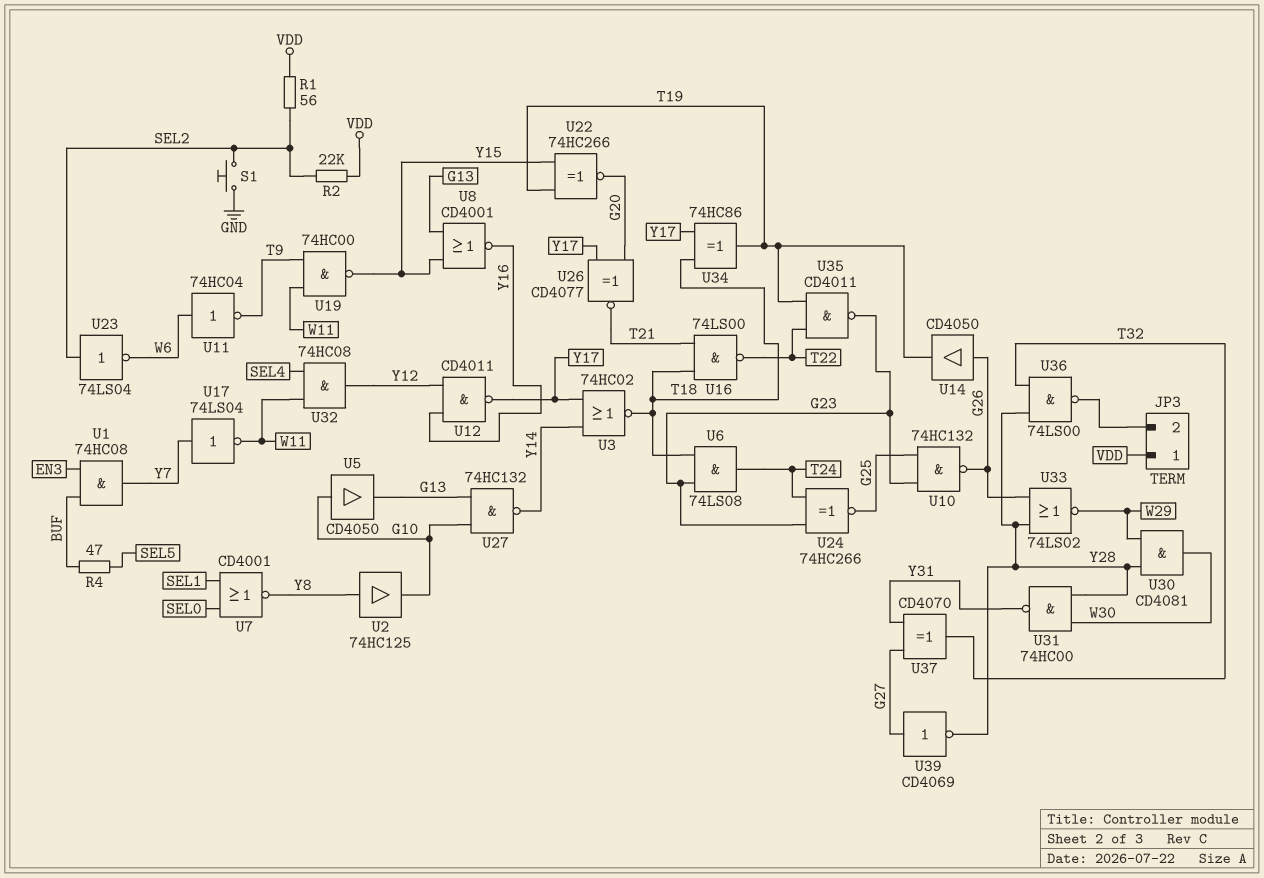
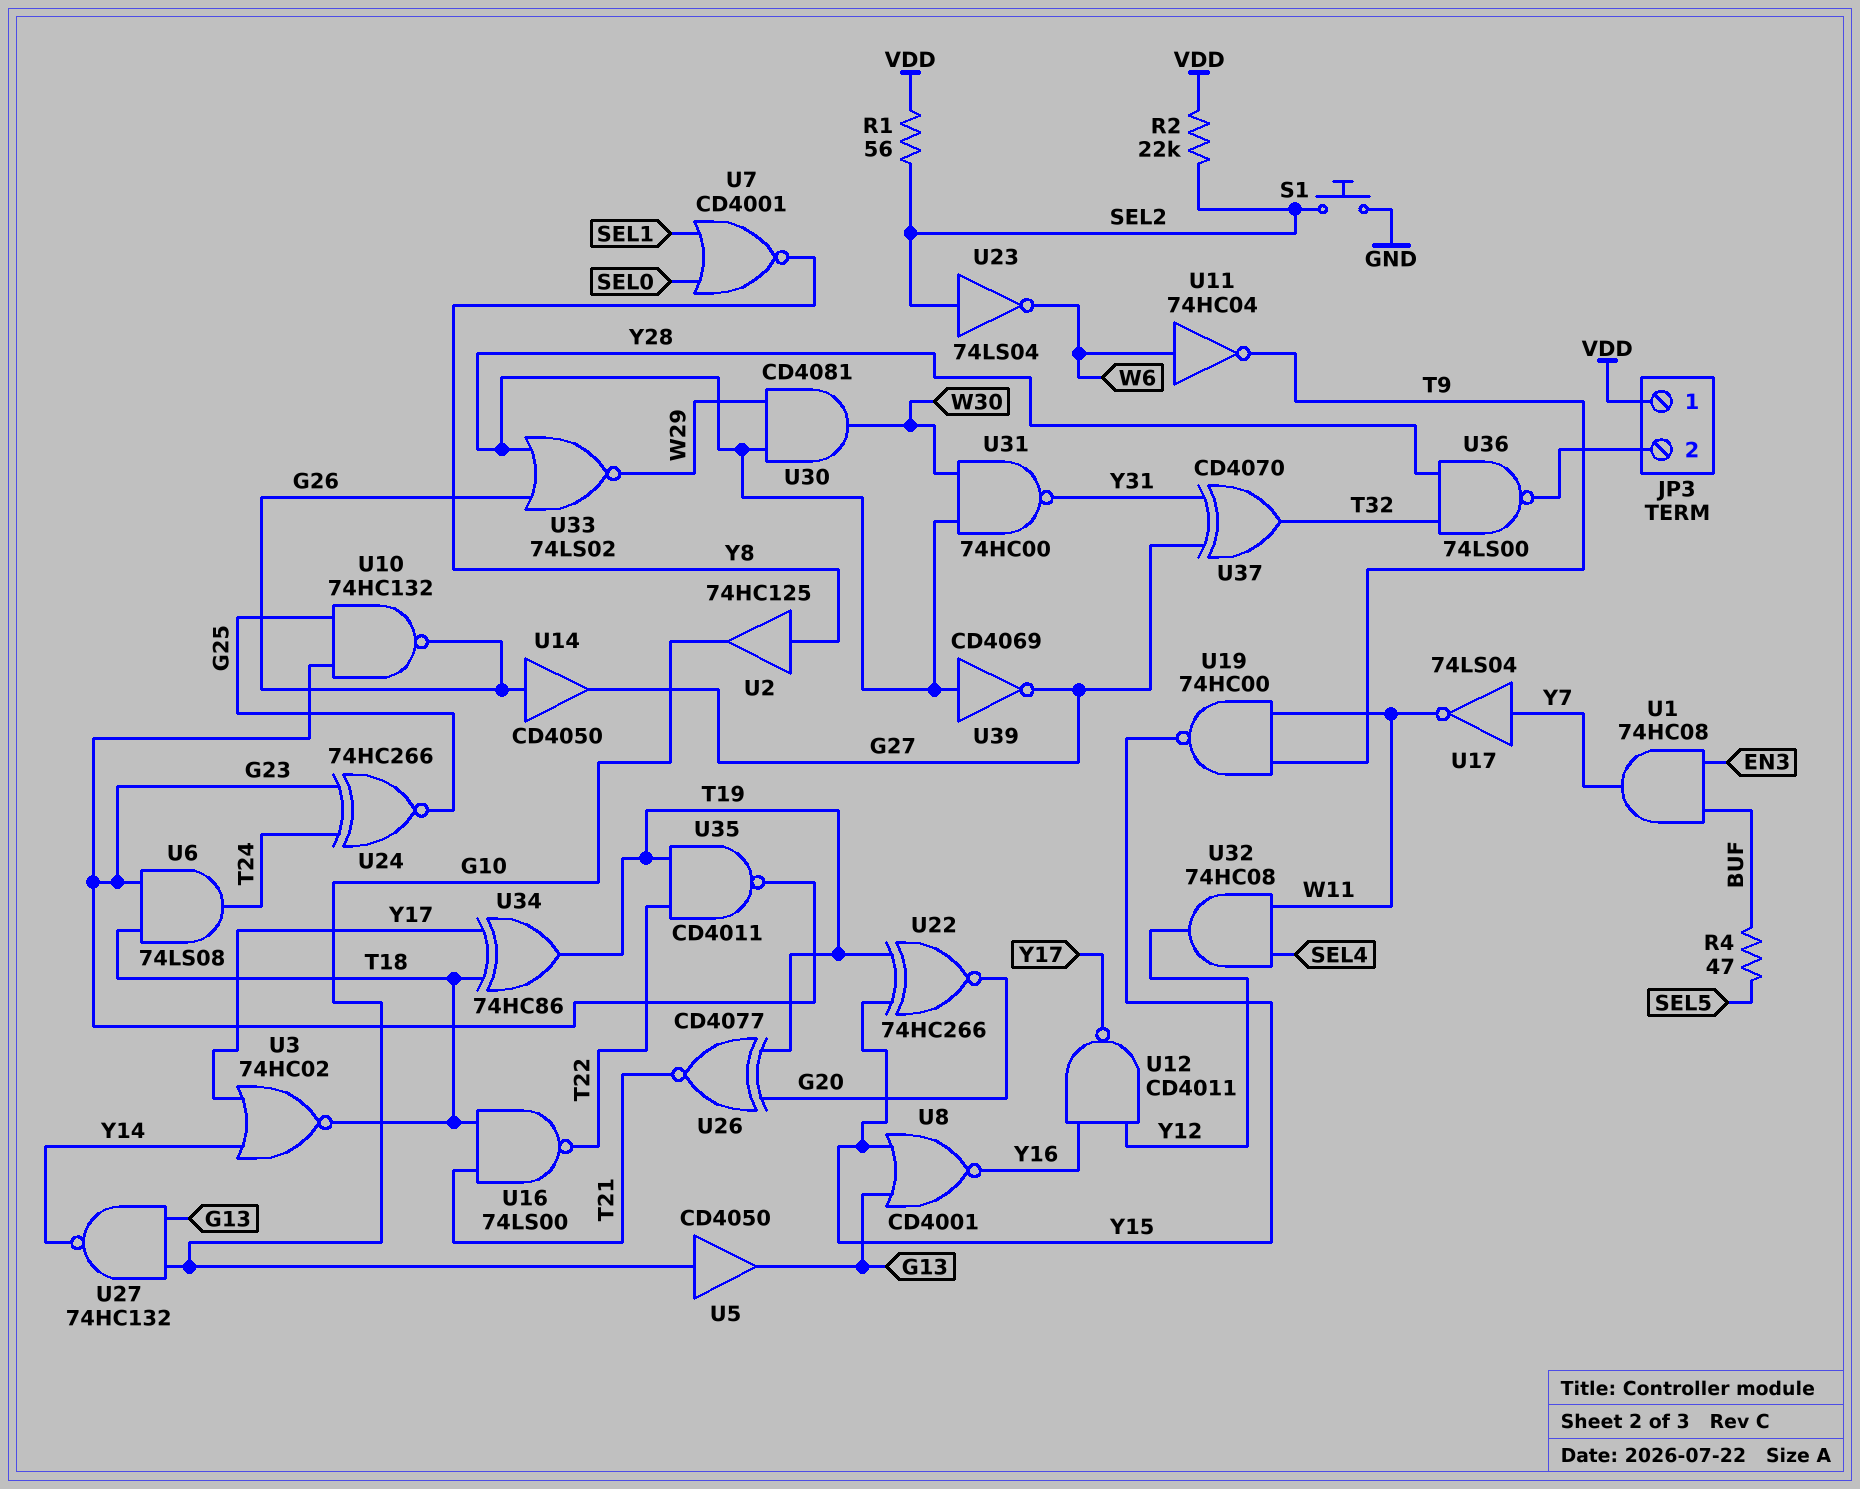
U14: buffer CD4050 (in G26, out T19) -> buffer CD4050 (in G26, out G27)
U26: XNOR CD4077 (in G20, in Y17, out T21) -> XNOR CD4077 (in G20, in T19, out T21)
U39: NOT CD4069 (in G27, out Y28) -> NOT CD4069 (in Y28, out G27)

